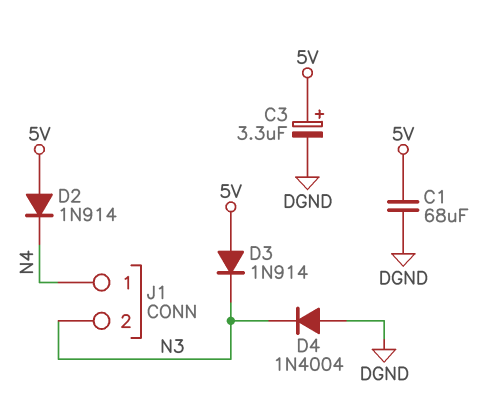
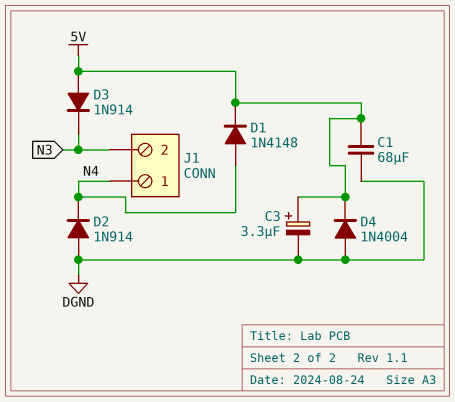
D1: none -> diode 1N4148 (A N4, K 5V)
D2: diode 1N914 (A 5V, K N4) -> diode 1N914 (A DGND, K N4)
D4: diode 1N4004 (A DGND, K N3) -> diode 1N4004 (A DGND, K 5V)

